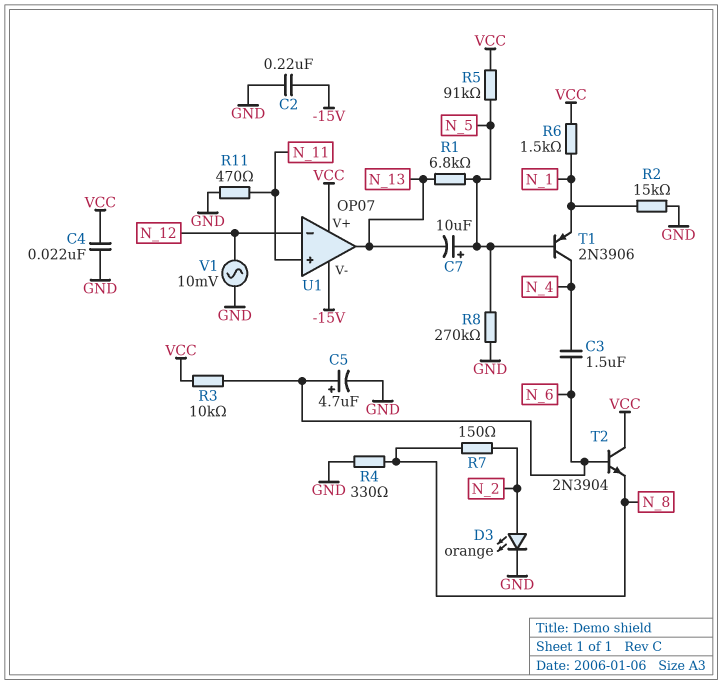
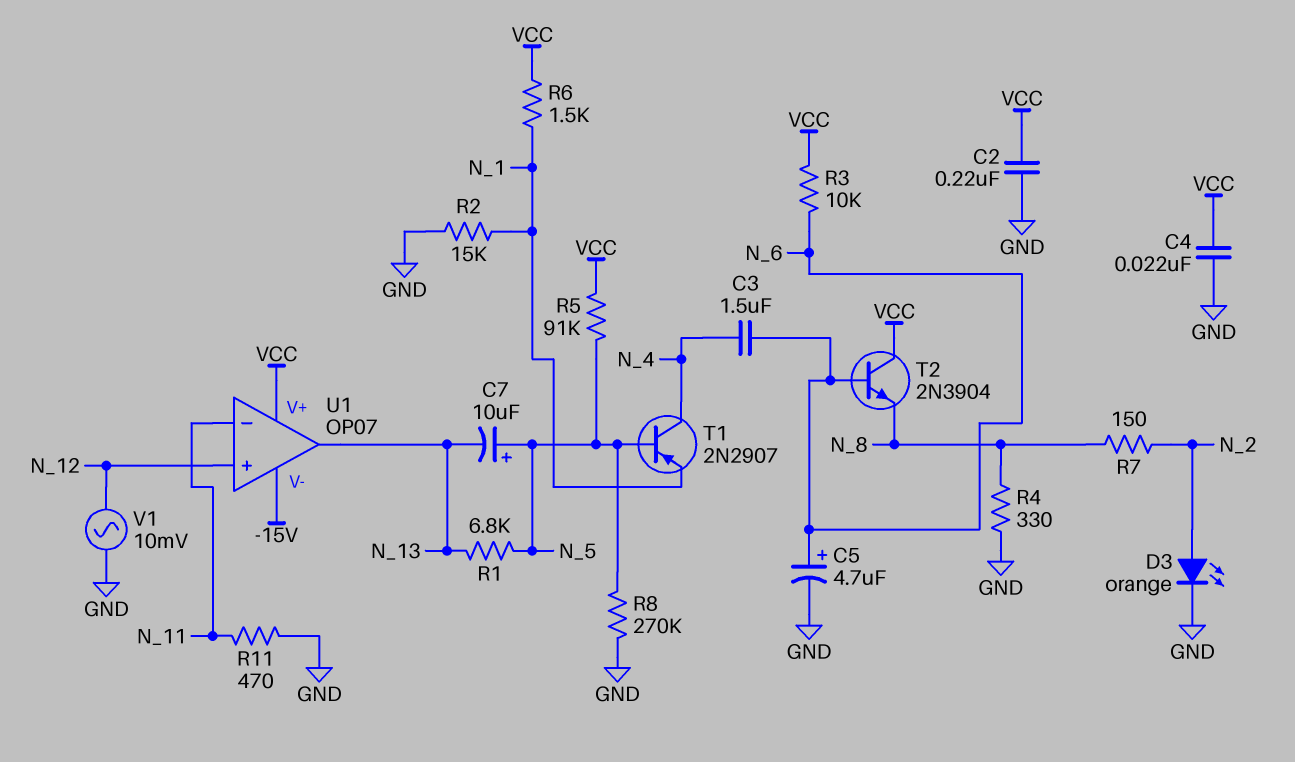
C2: 220nF (-15V, GND) -> 220nF (GND, VCC)
T1: PNP 2N3906 (B N_5, C N_4, E N_1) -> PNP 2N2907 (B N_5, C N_4, E N_1)
U1 pin in+: N_11 -> N_12
U1 pin in-: N_12 -> N_11

